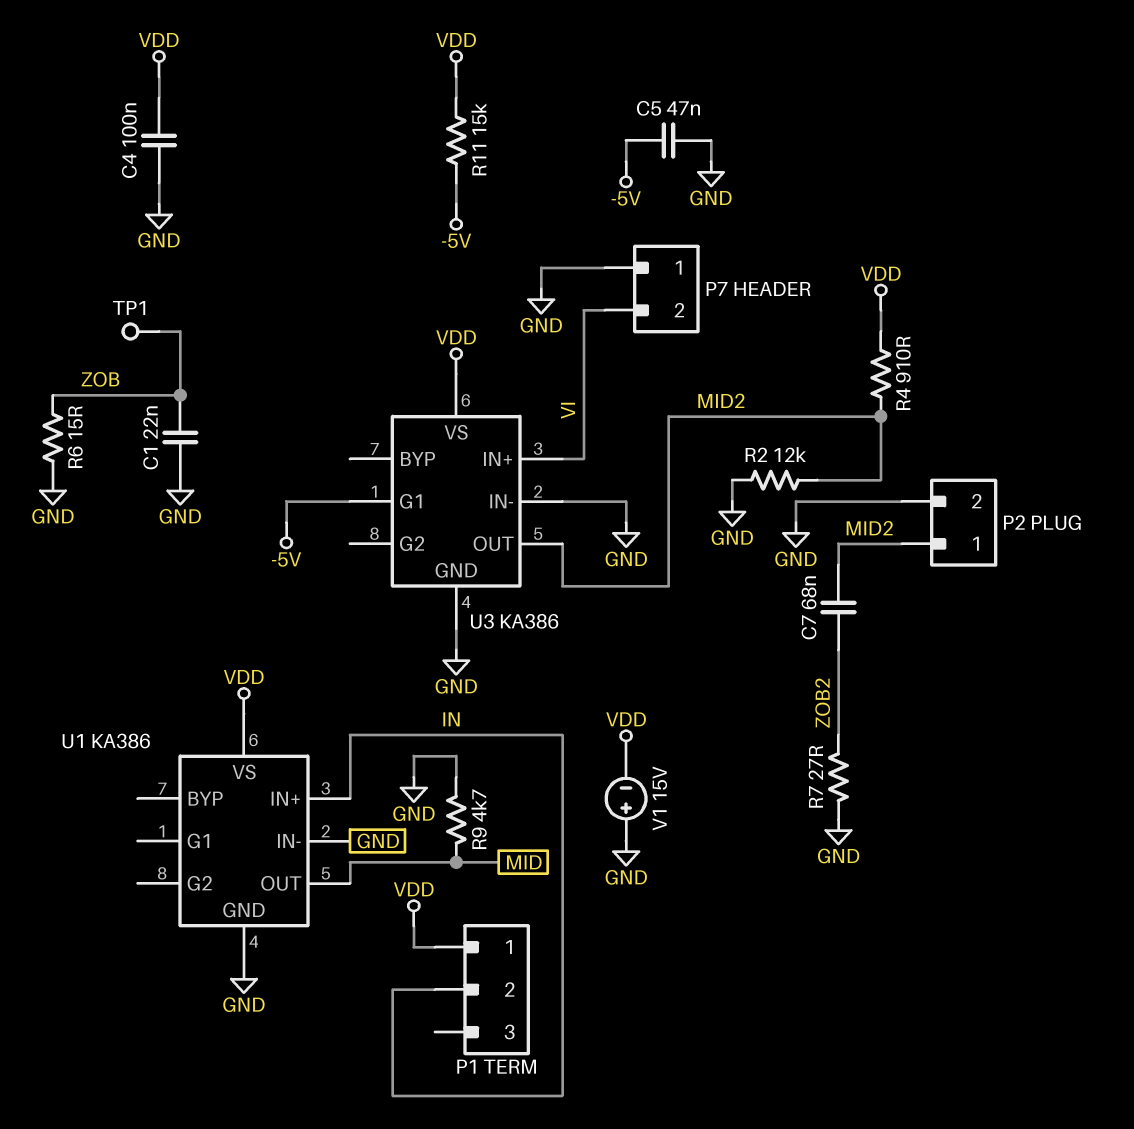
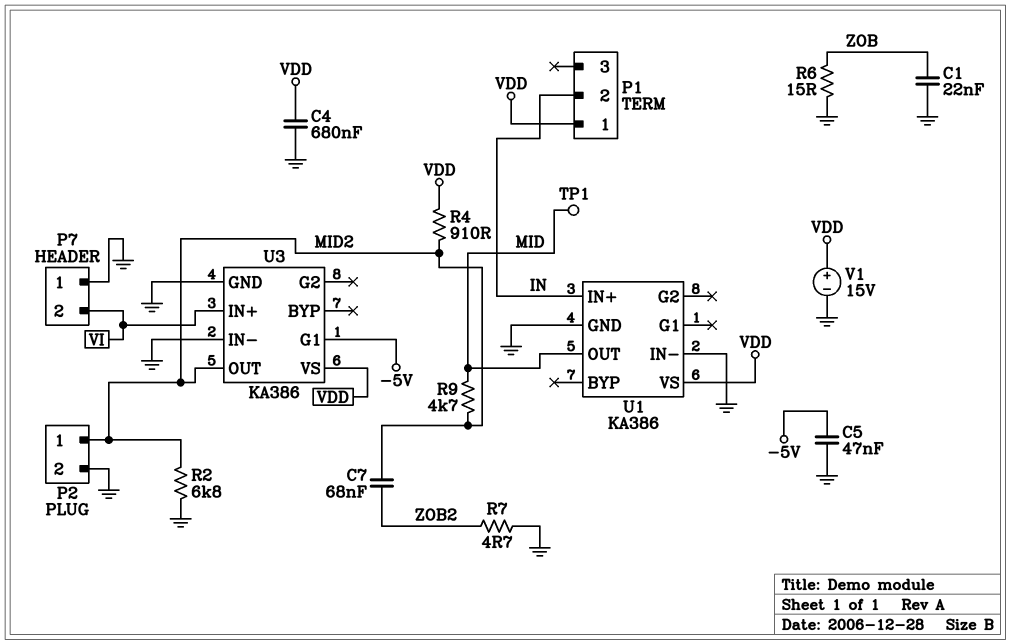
C4: 100nF (GND, VDD) -> 680nF (GND, VDD)
R2: 12k (GND, MID2) -> 6.8k (GND, MID2)
R7: 27 (GND, ZOB2) -> 4.7 (GND, ZOB2)
R9: 4.7k (GND, MID) -> 4.7k (MID, MID2)
R11: 15k (-5V, VDD) -> none
TP1: test point (ZOB) -> test point (MID)
V1: 15V (plus GND, minus VDD) -> 15V (plus VDD, minus GND)

